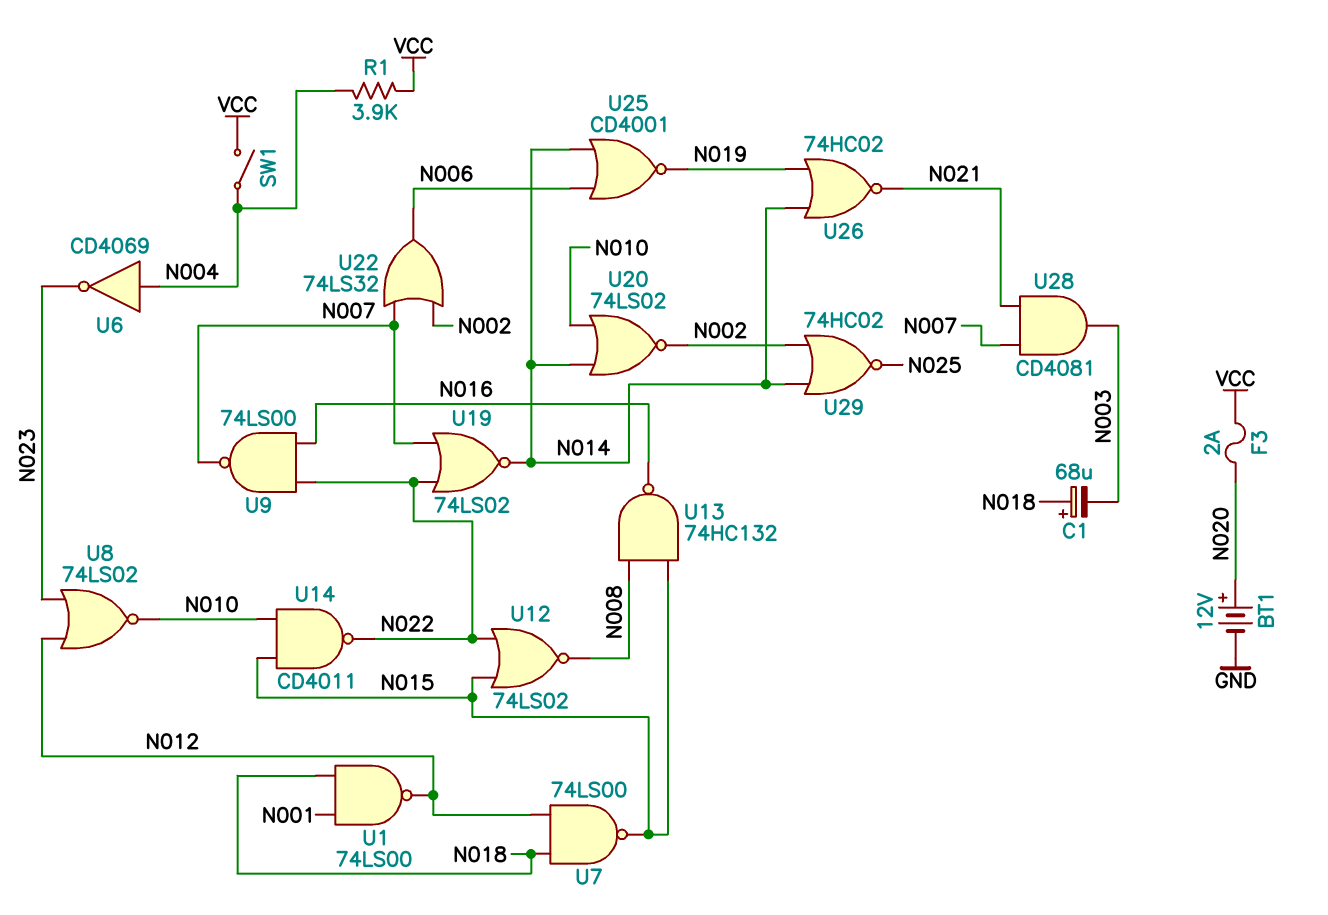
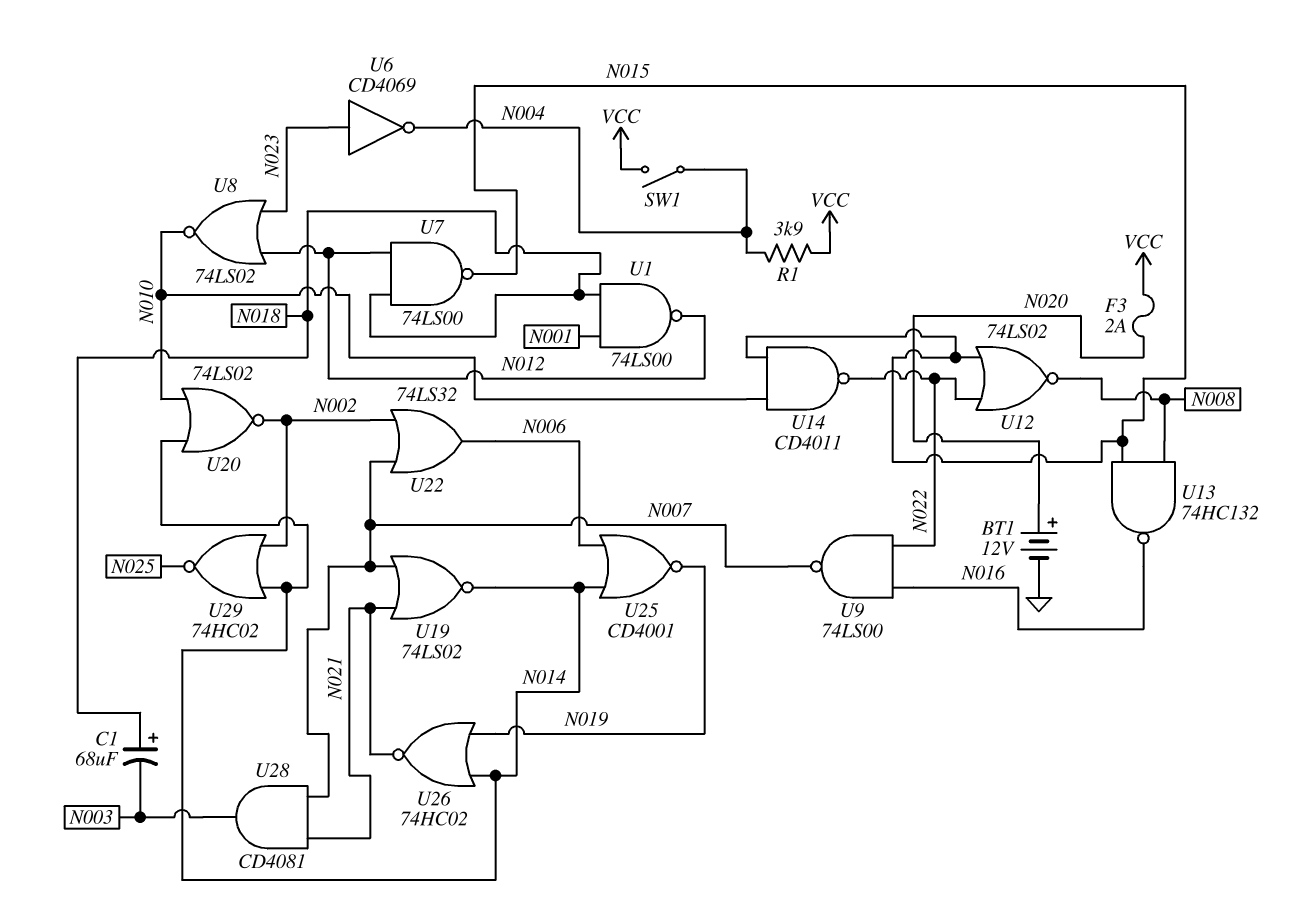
U6: NOT CD4069 (in N004, out N023) -> NOT CD4069 (in N023, out N004)
U19: NOR 74LS02 (in N007, in N022, out N014) -> NOR 74LS02 (in N007, in N021, out N014)

